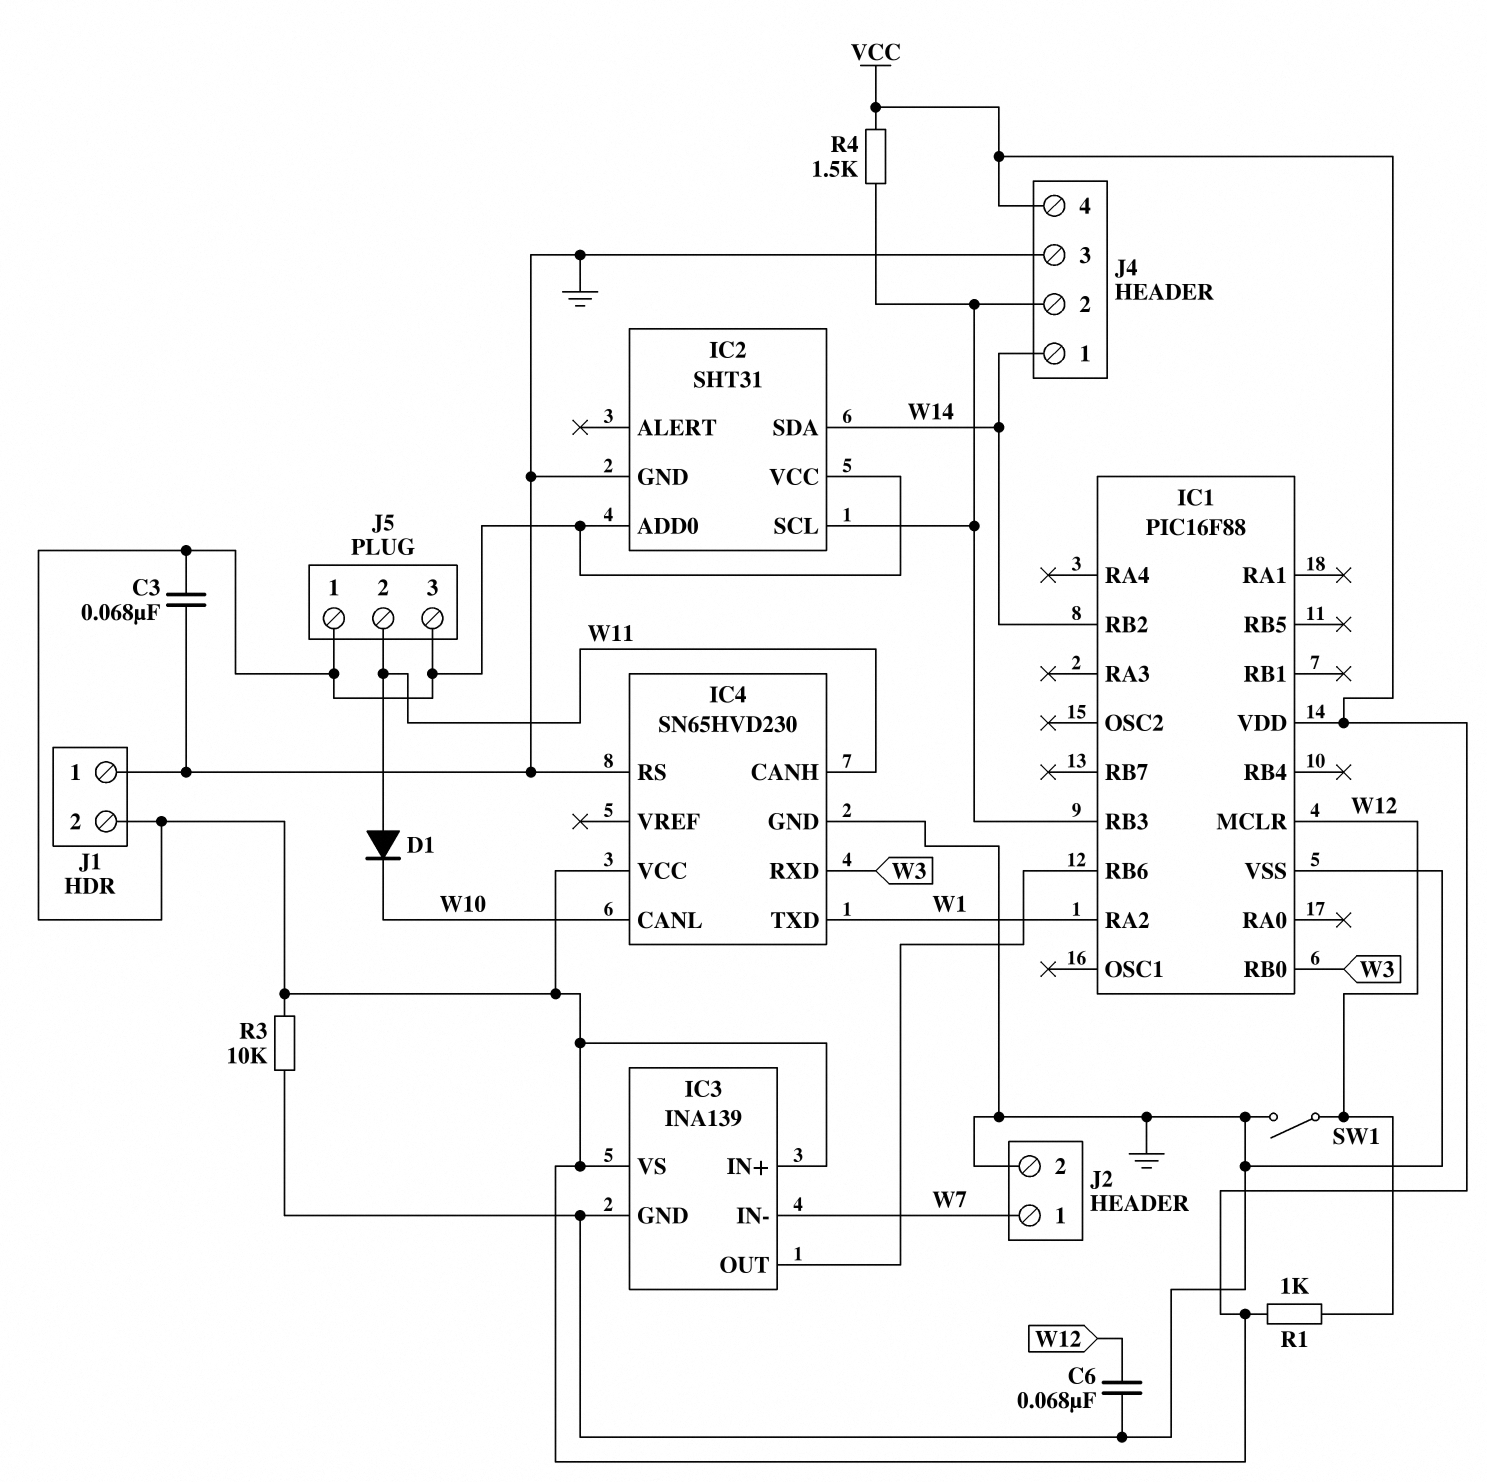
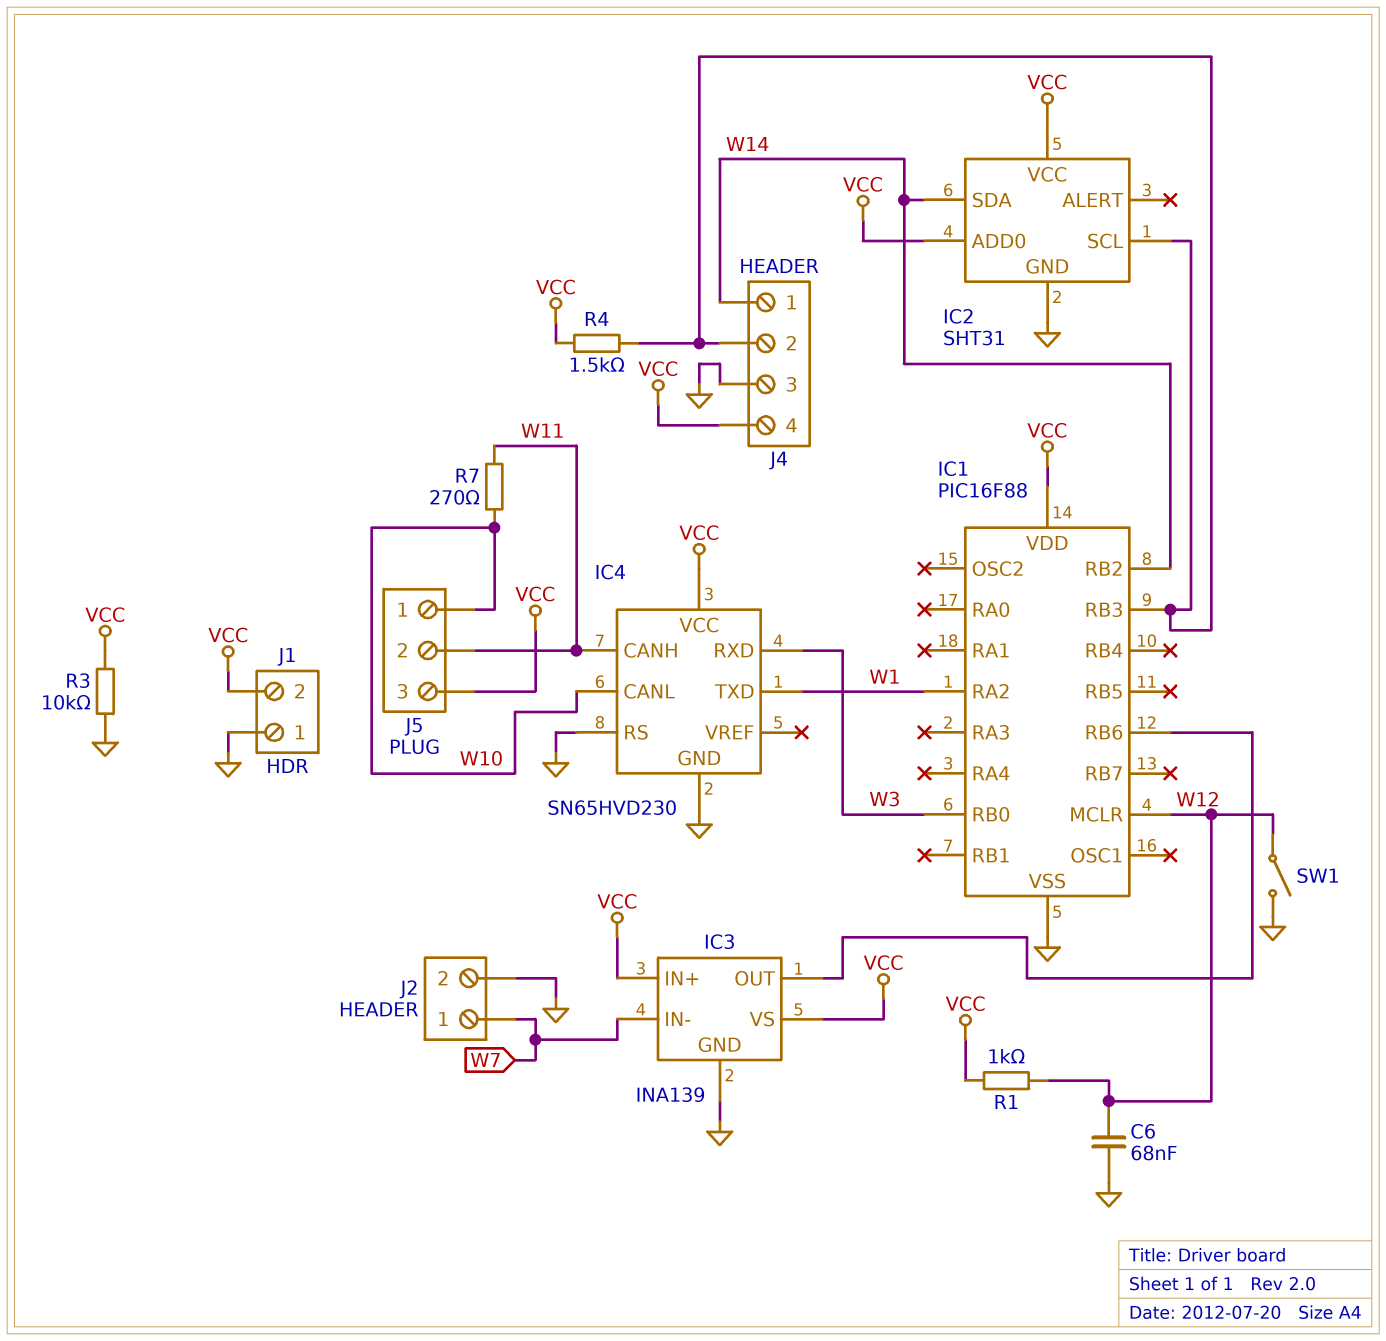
C3: 68nF (GND, VCC) -> none
D1: diode (A W11, K W10) -> none
J5 pin 1: VCC -> W10
R7: none -> 270 (W10, W11)

